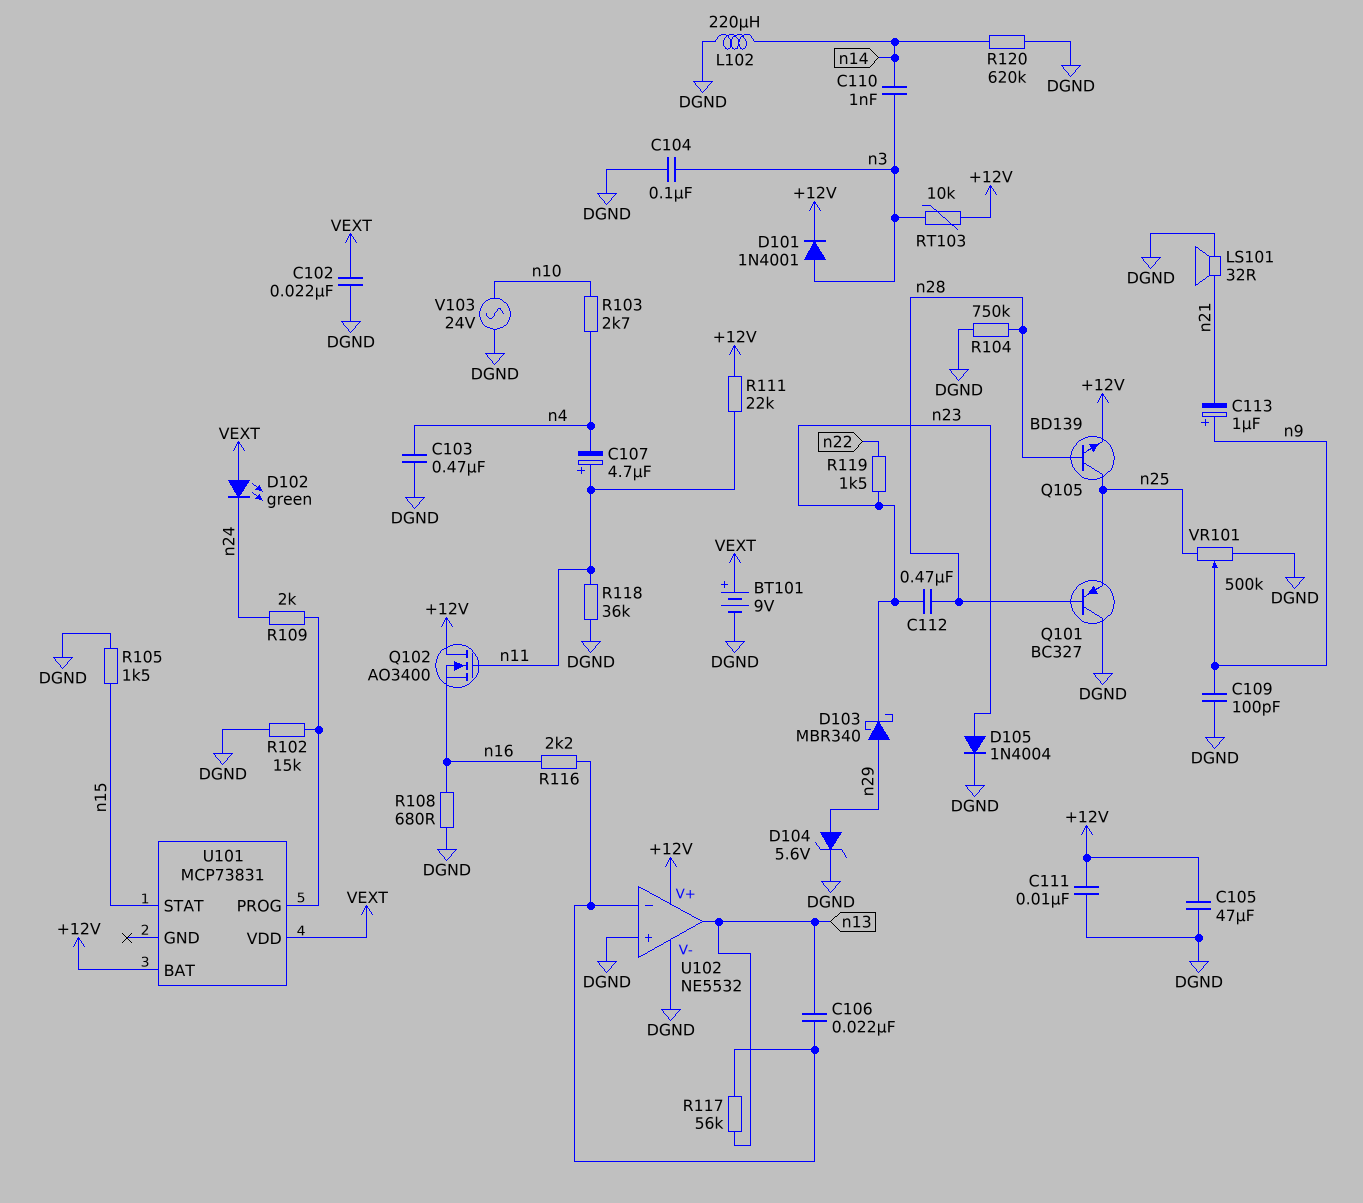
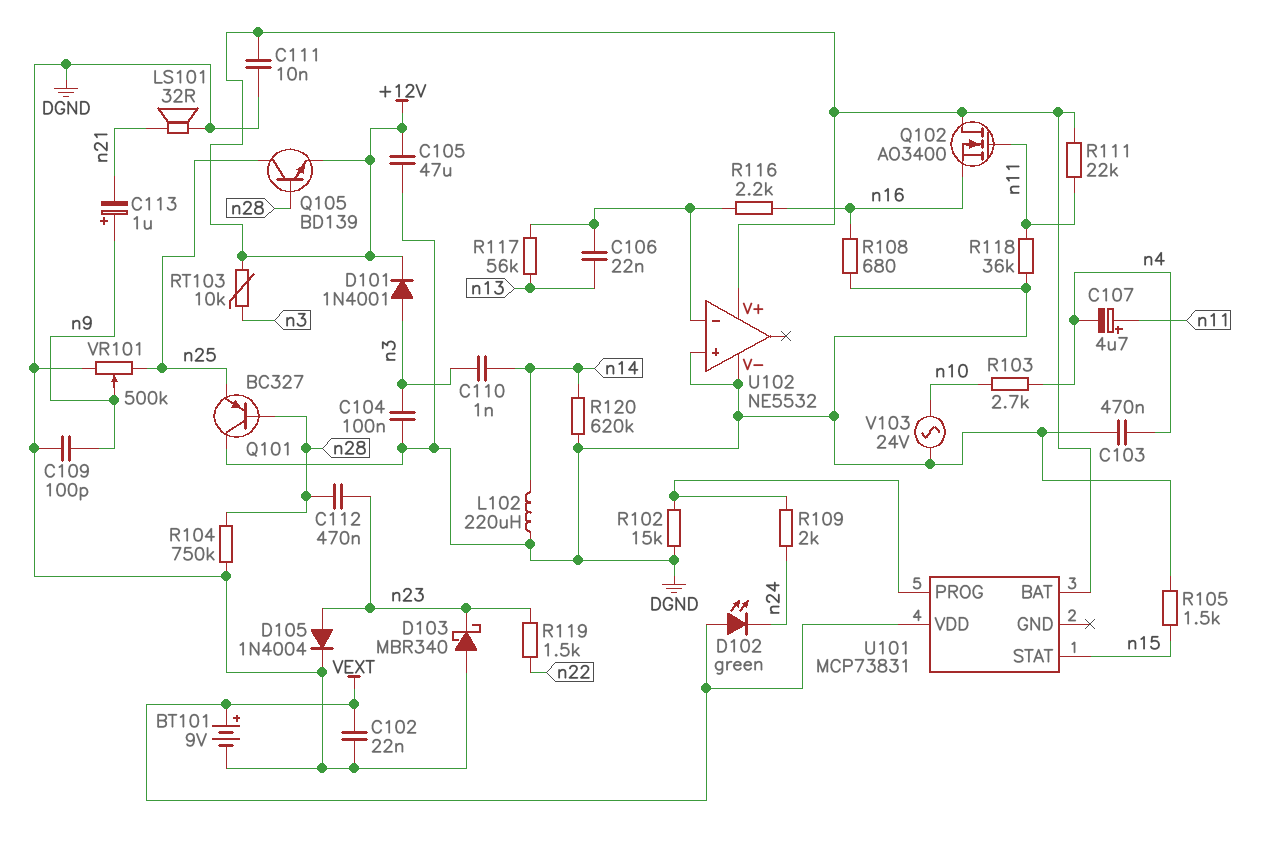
D103: schottky MBR340 (A n29, K n23) -> schottky MBR340 (A DGND, K n23)
D104: zener 5.6V (A n29, K DGND) -> none
U102 pin out: n13 -> none

